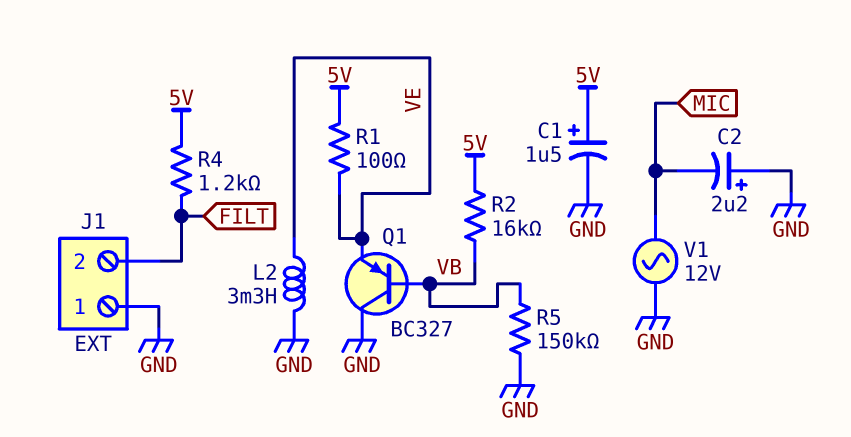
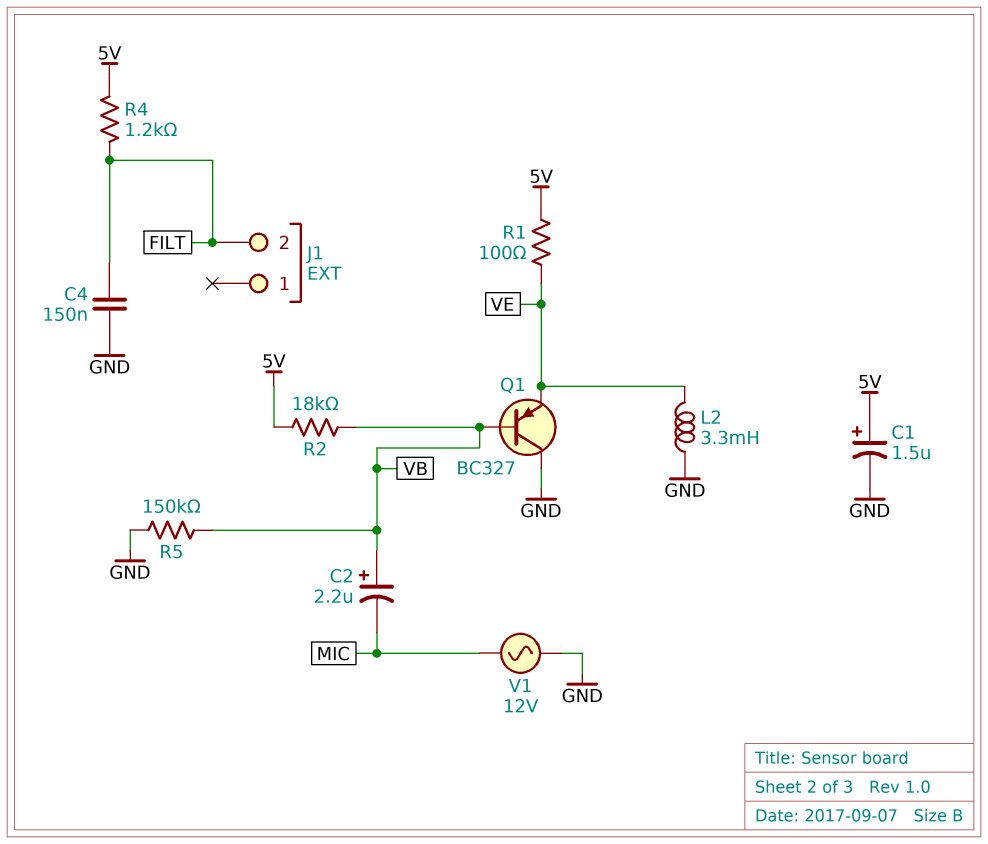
C2: 2.2uF (plus GND, minus MIC) -> 2.2uF (plus VB, minus MIC)
C4: none -> 150nF (FILT, GND)
J1 pin 1: GND -> none
R2: 16k (5V, VB) -> 18k (5V, VB)

